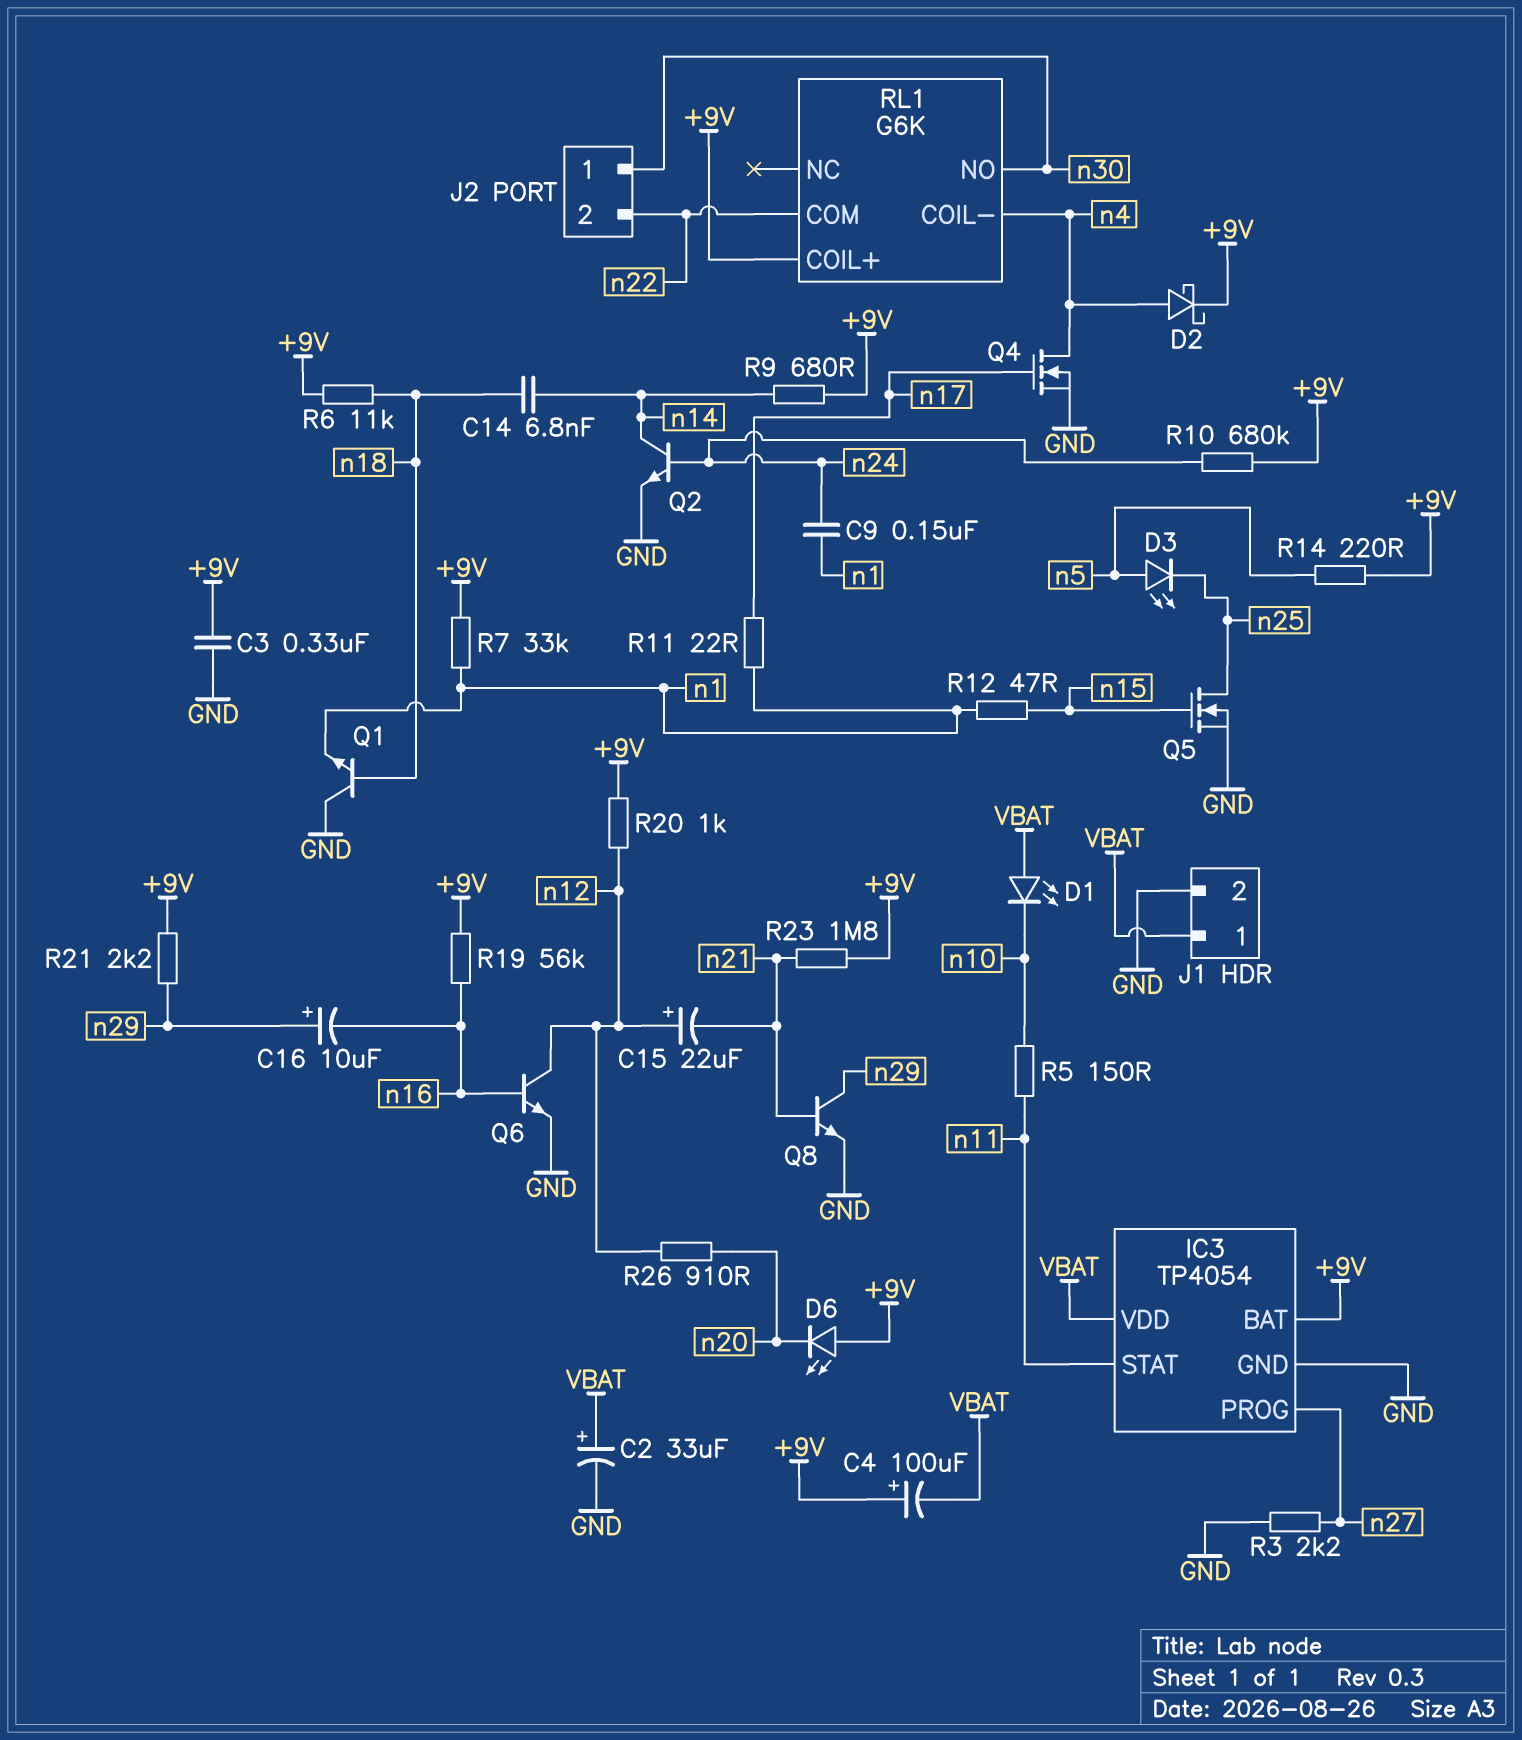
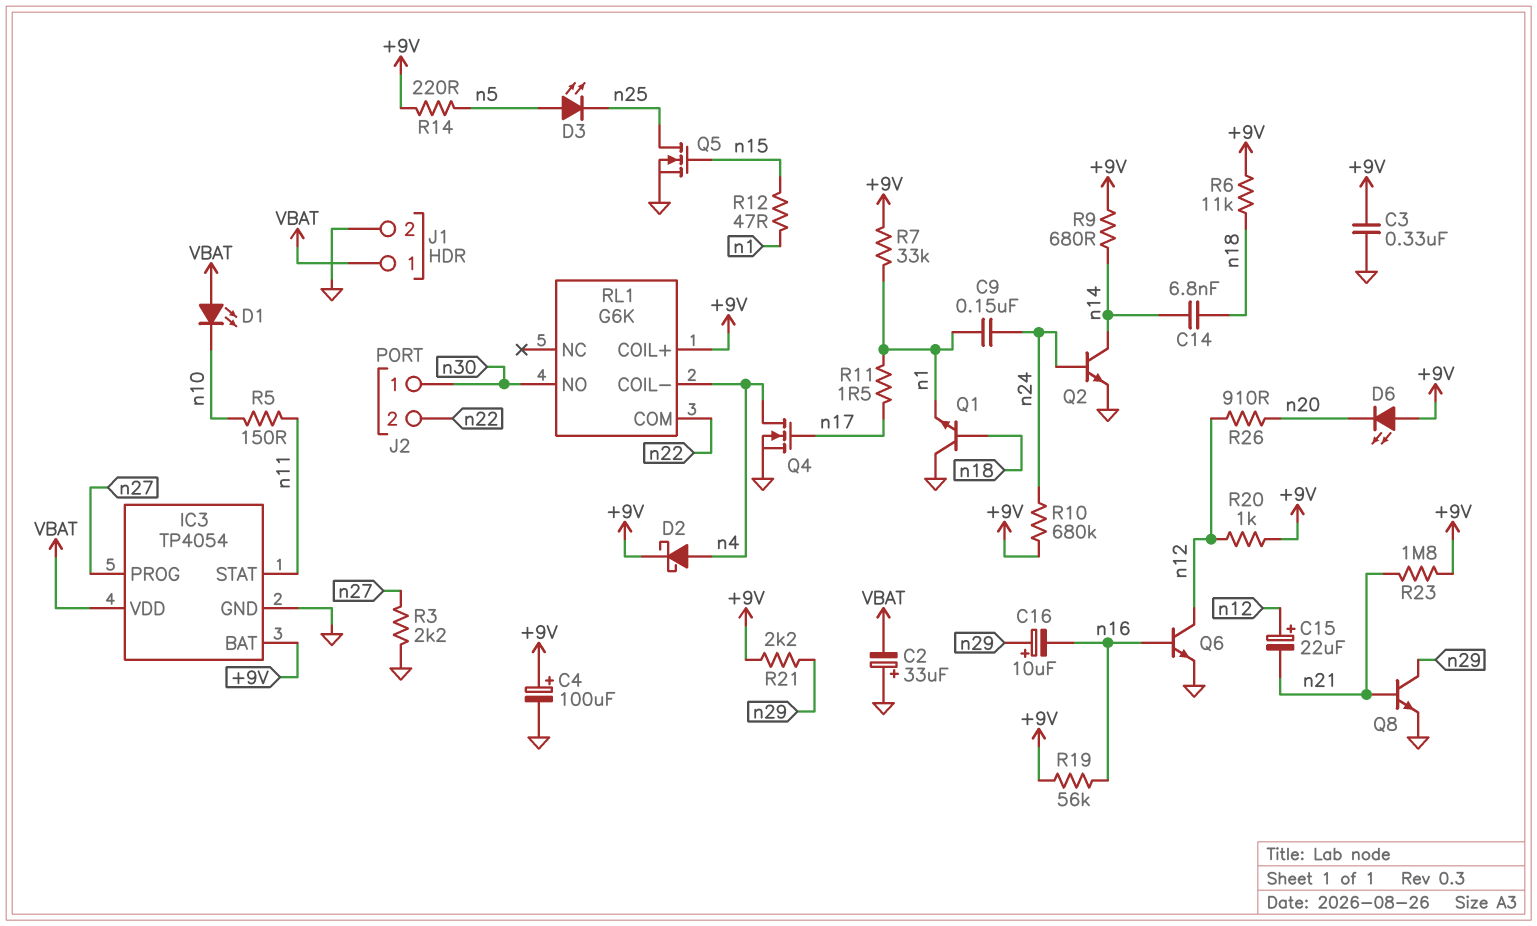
C2: 33uF (plus VBAT, minus GND) -> 33uF (plus GND, minus VBAT)
C4: 100uF (plus +9V, minus VBAT) -> 100uF (plus +9V, minus GND)
R11: 22 (n1, n17) -> 1.5 (n1, n17)

